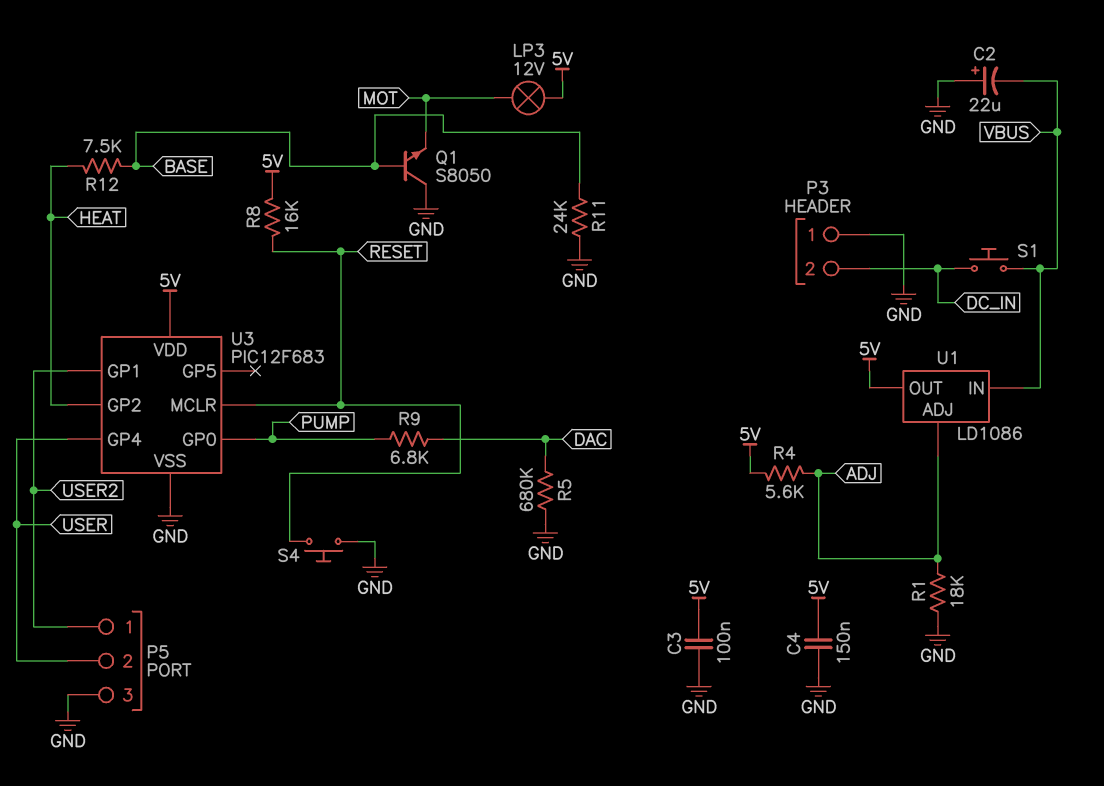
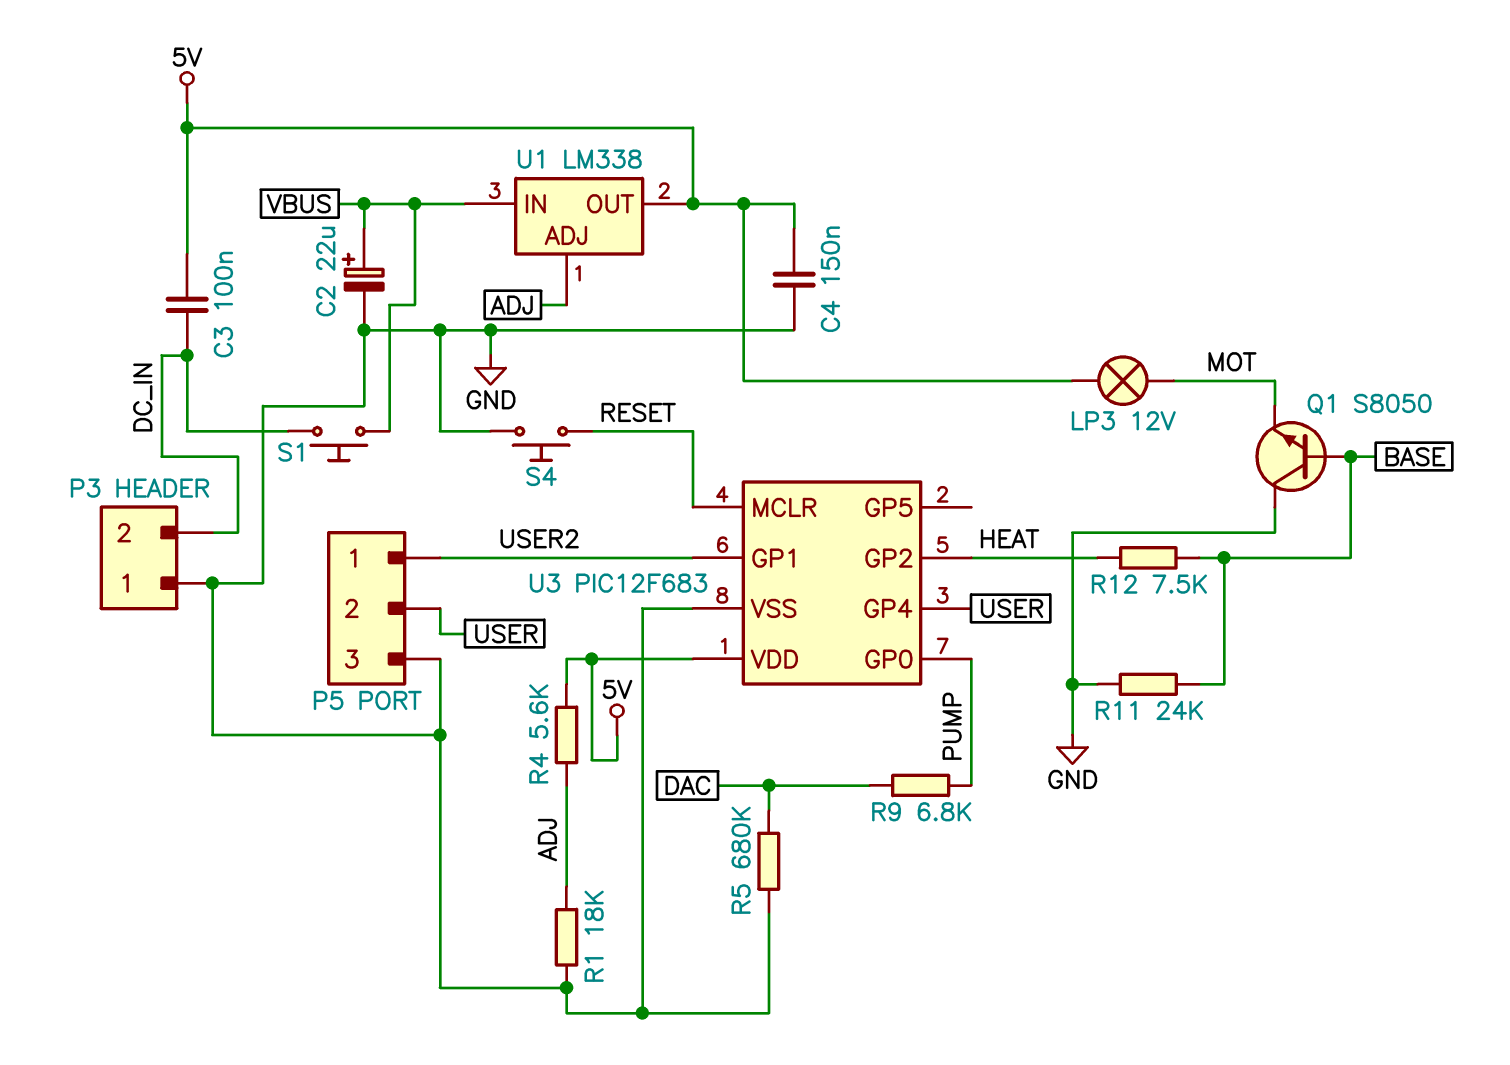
C2: 22uF (plus GND, minus VBUS) -> 22uF (plus VBUS, minus GND)
C3: 100nF (5V, GND) -> 100nF (5V, DC_IN)
R8: 16k (5V, RESET) -> none
U1: LD1086 -> LM338

